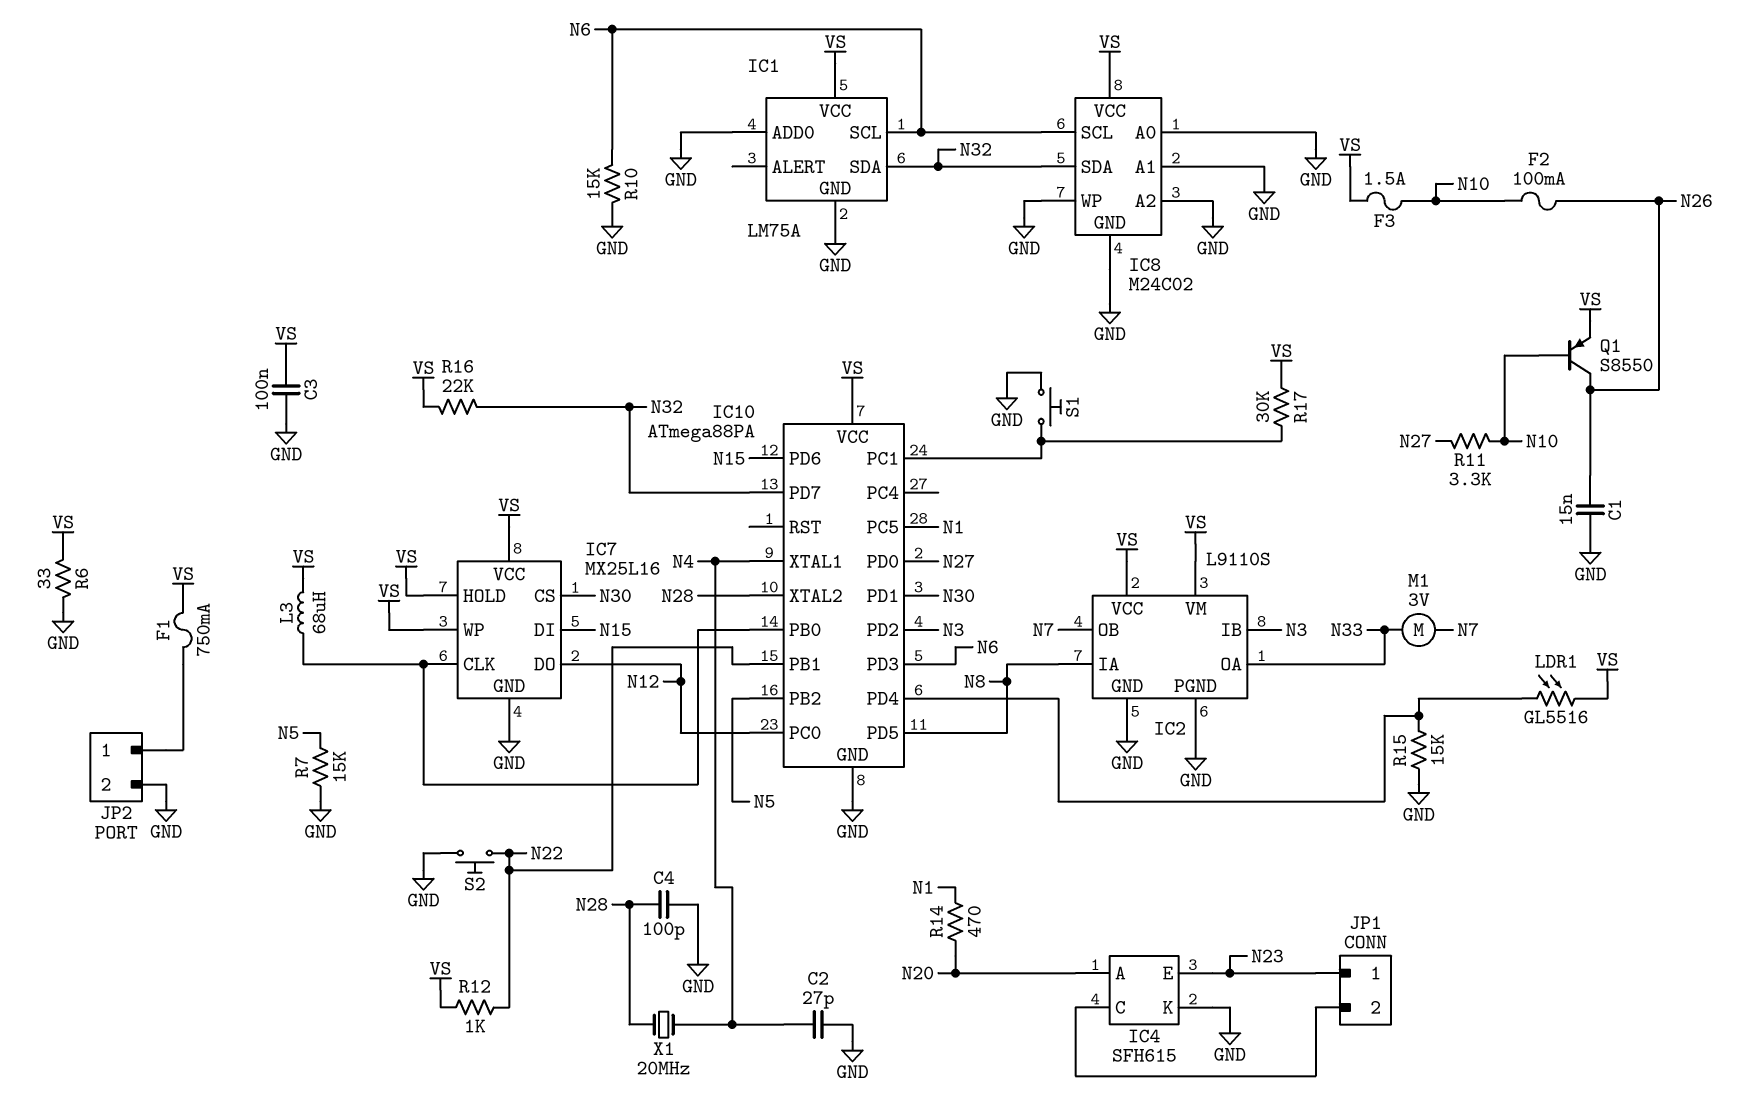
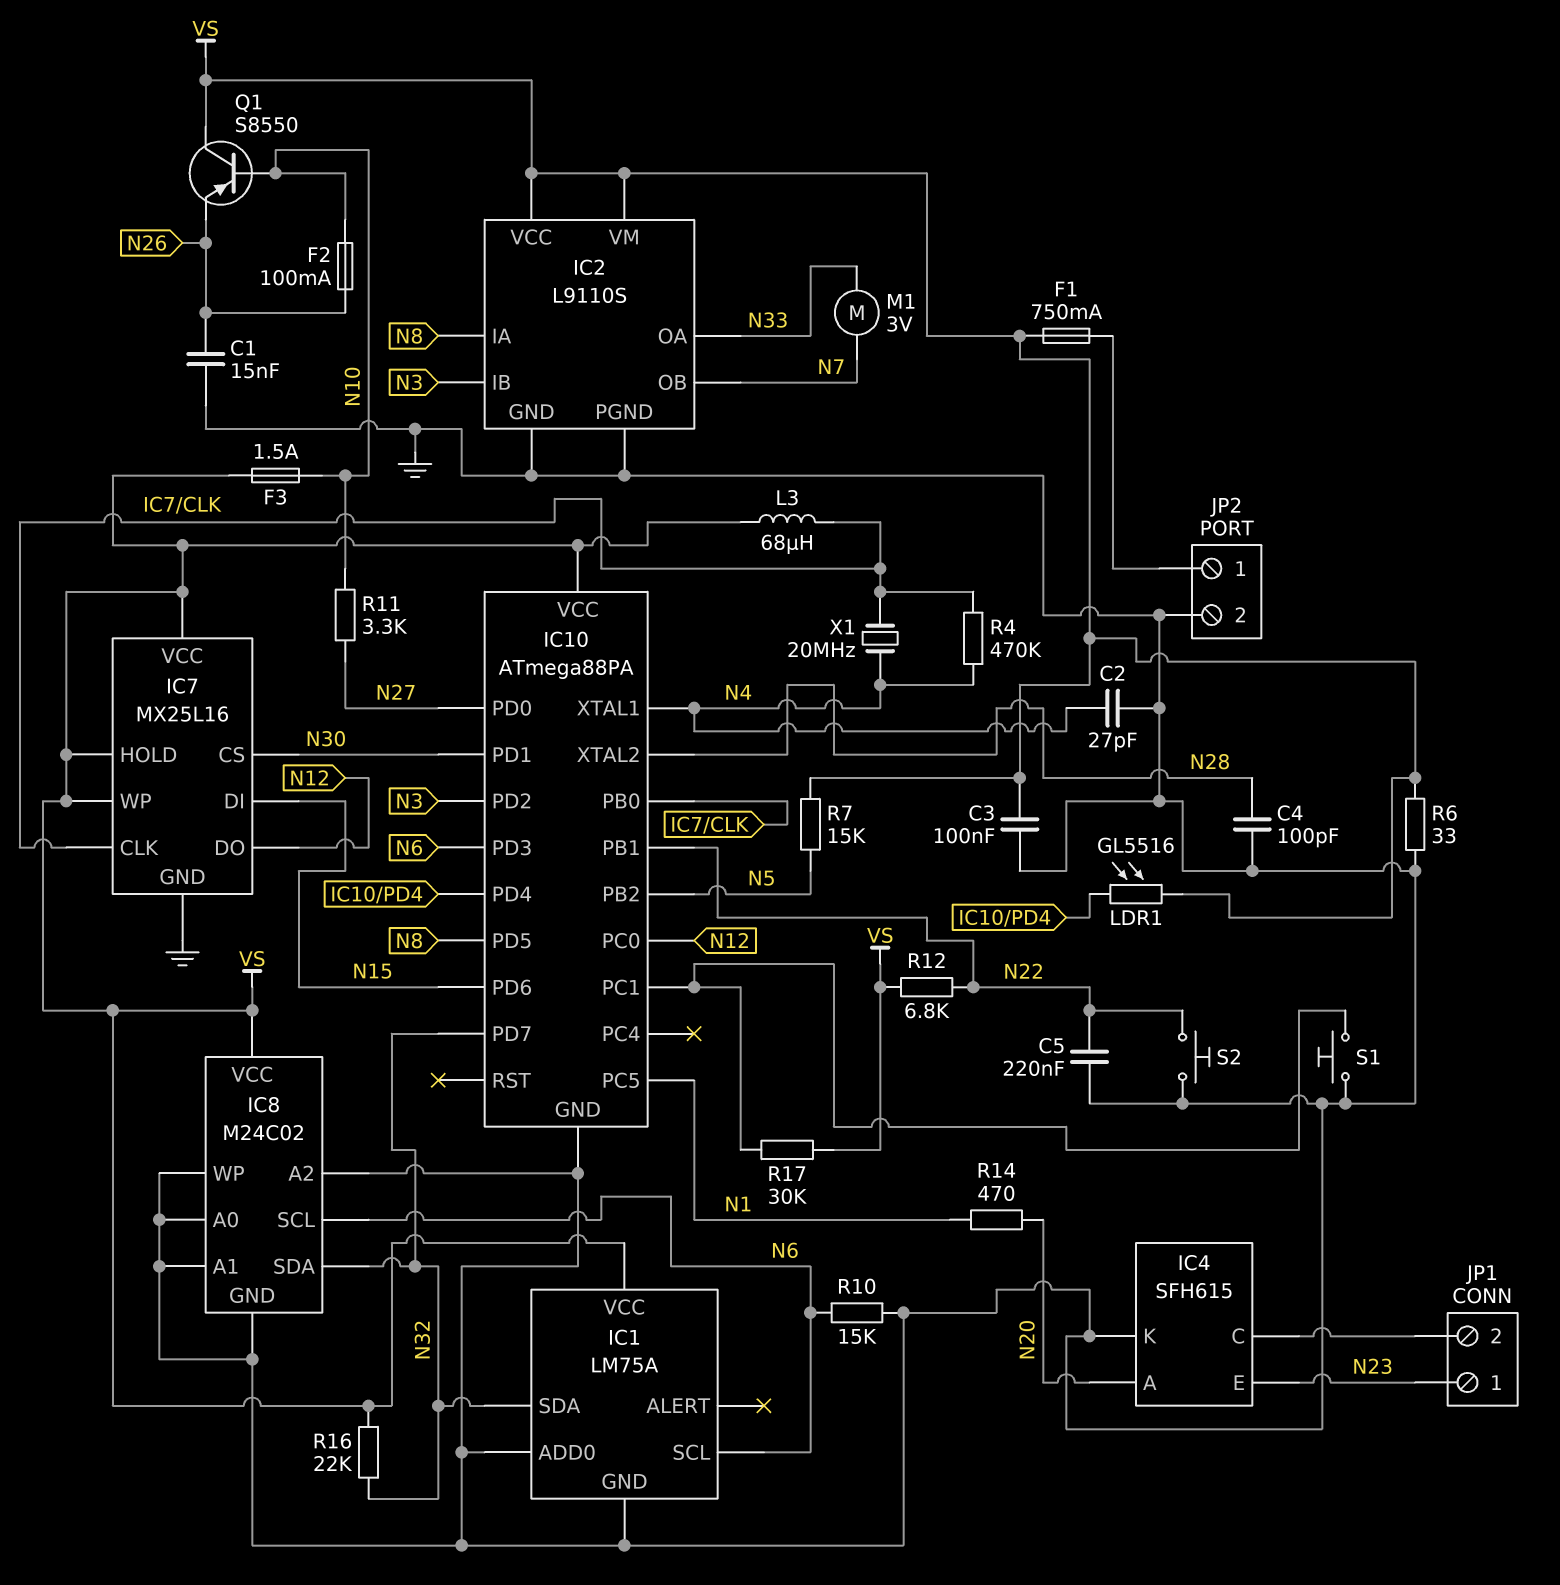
C5: none -> 220nF (GND, N22)
Q1: PNP S8550 (B N10, C N26, E VS) -> PNP S8550 (B N10, C VS, E N26)
R4: none -> 470k (IC7/CLK, N4)
R7: 15k (GND, N5) -> 15k (N5, VS)
R12: 1k (N22, VS) -> 6.8k (N22, VS)
R15: 15k (GND, IC10/PD4) -> none
X1: 20MHz (N4, N28) -> 20MHz (IC7/CLK, N4)

